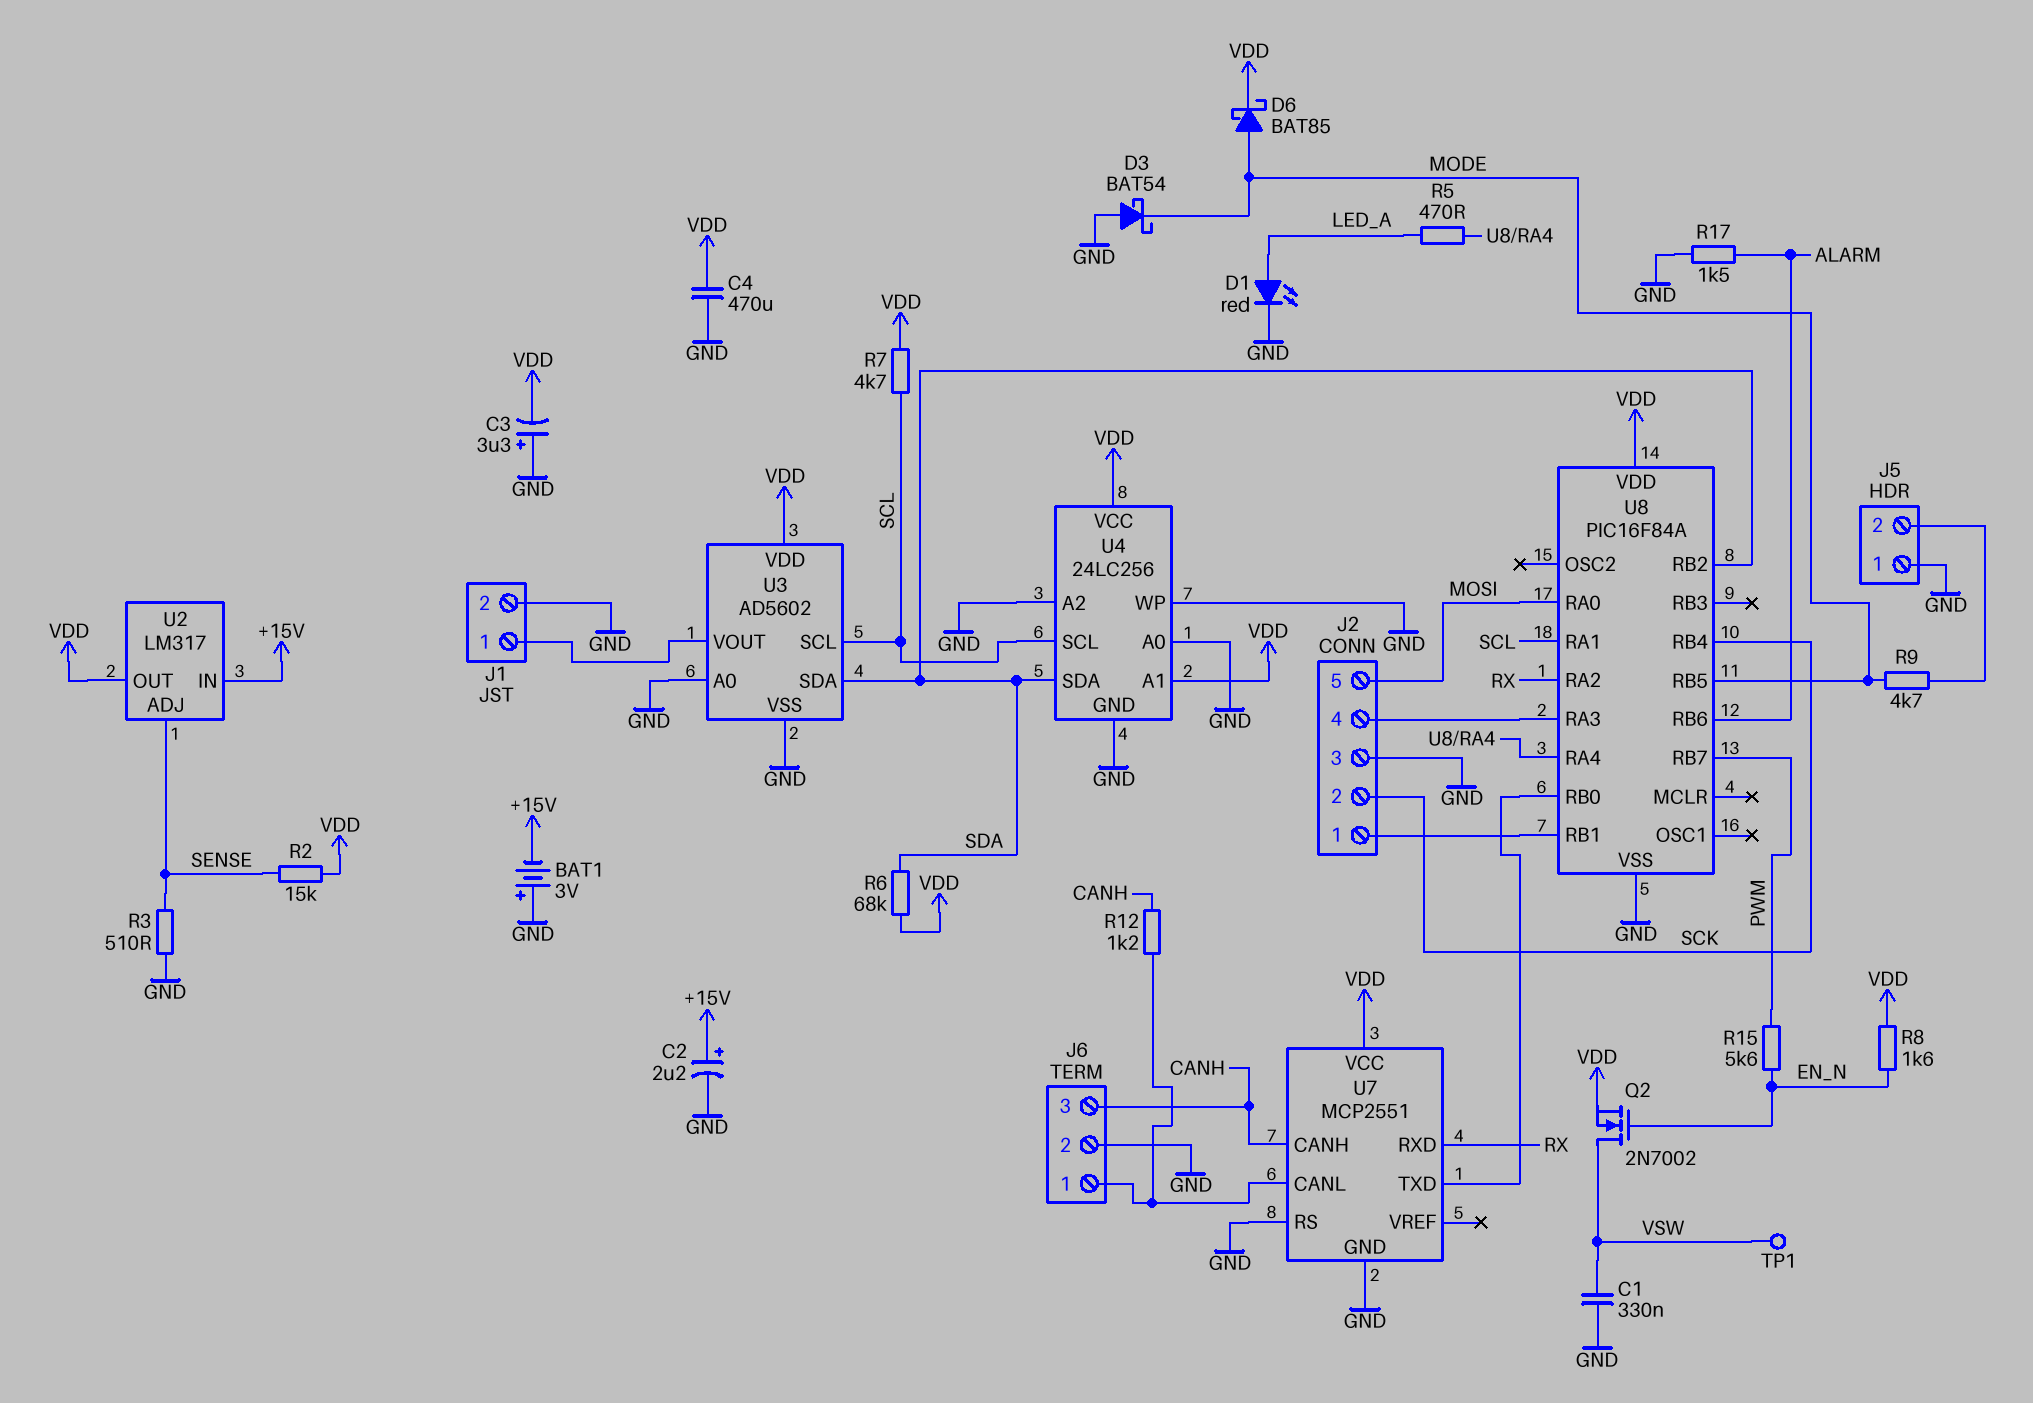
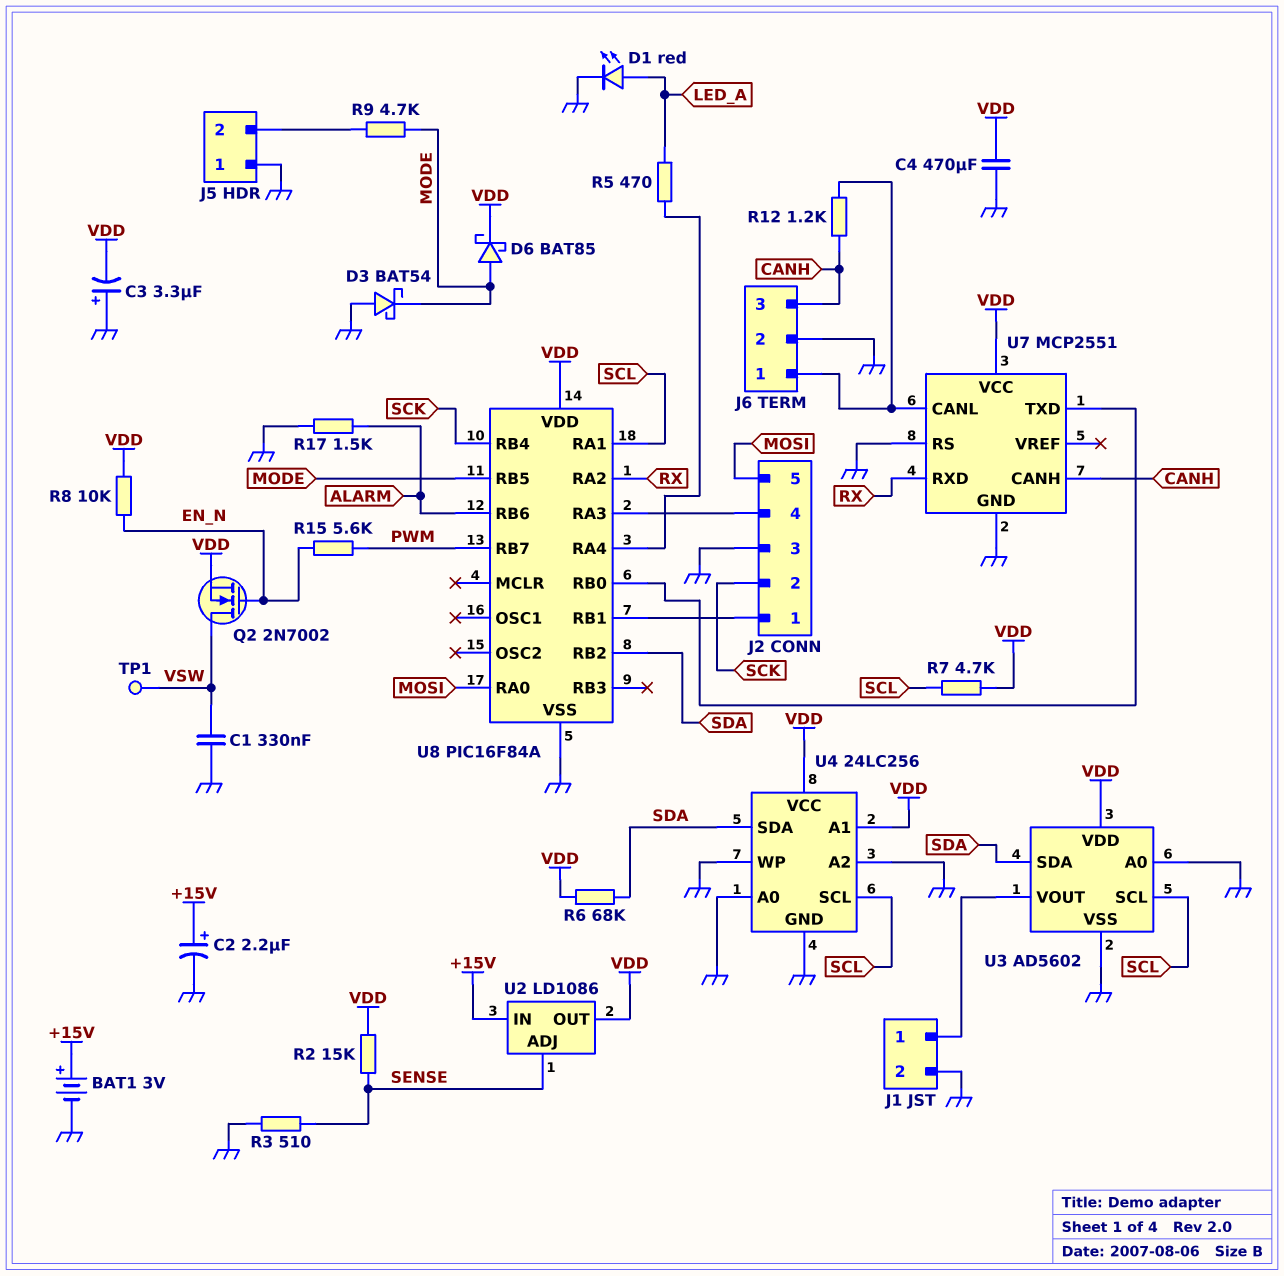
BAT1: 3V (plus GND, minus +15V) -> 3V (plus +15V, minus GND)
R8: 1.6k (EN_N, VDD) -> 10k (EN_N, VDD)
U2: LM317 -> LD1086

